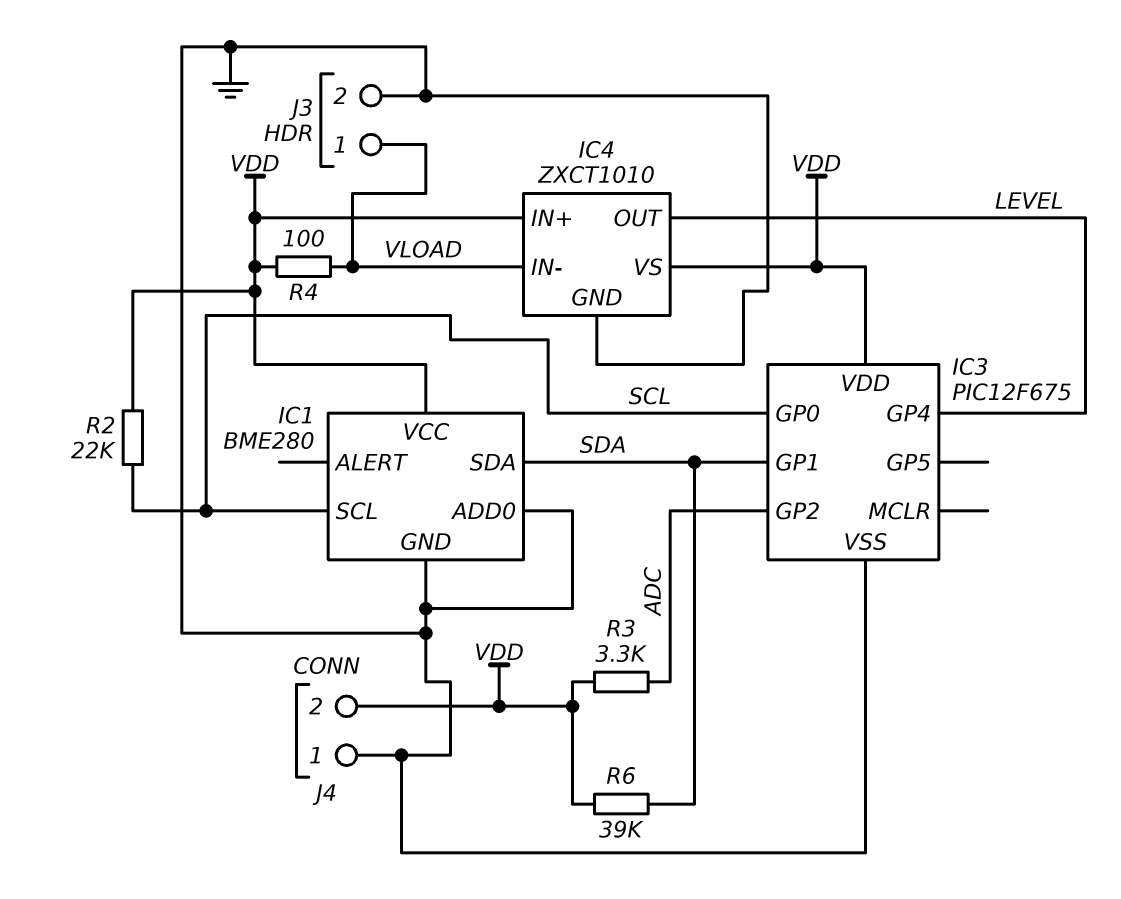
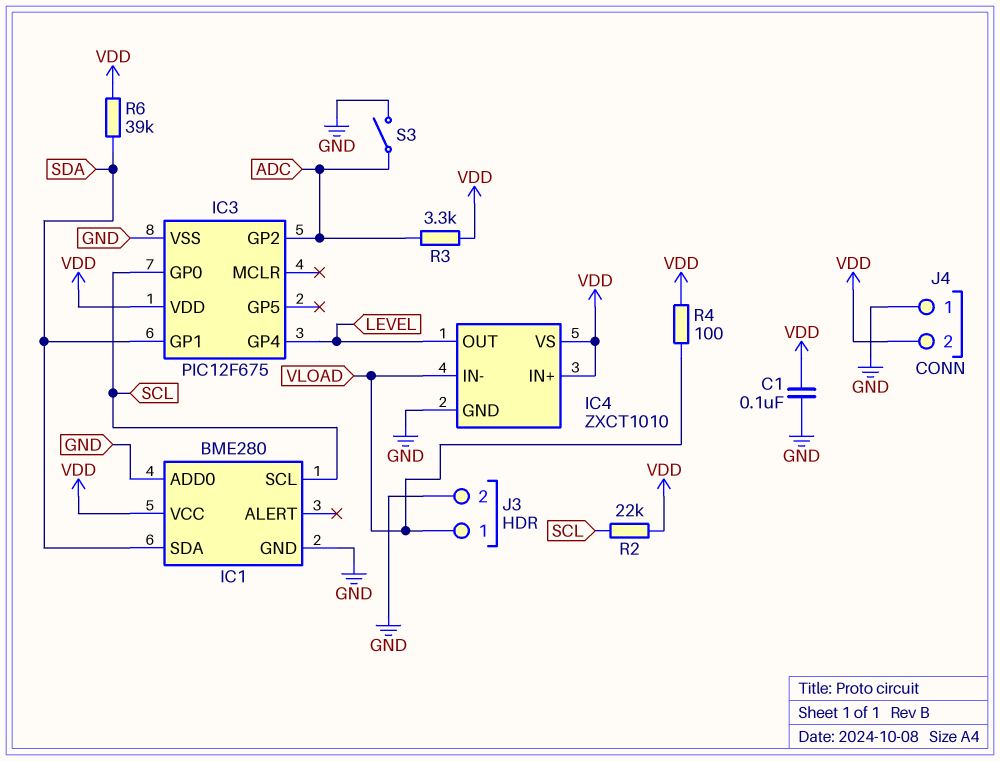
C1: none -> 100nF (GND, VDD)
S3: none -> switch (ADC, GND)

